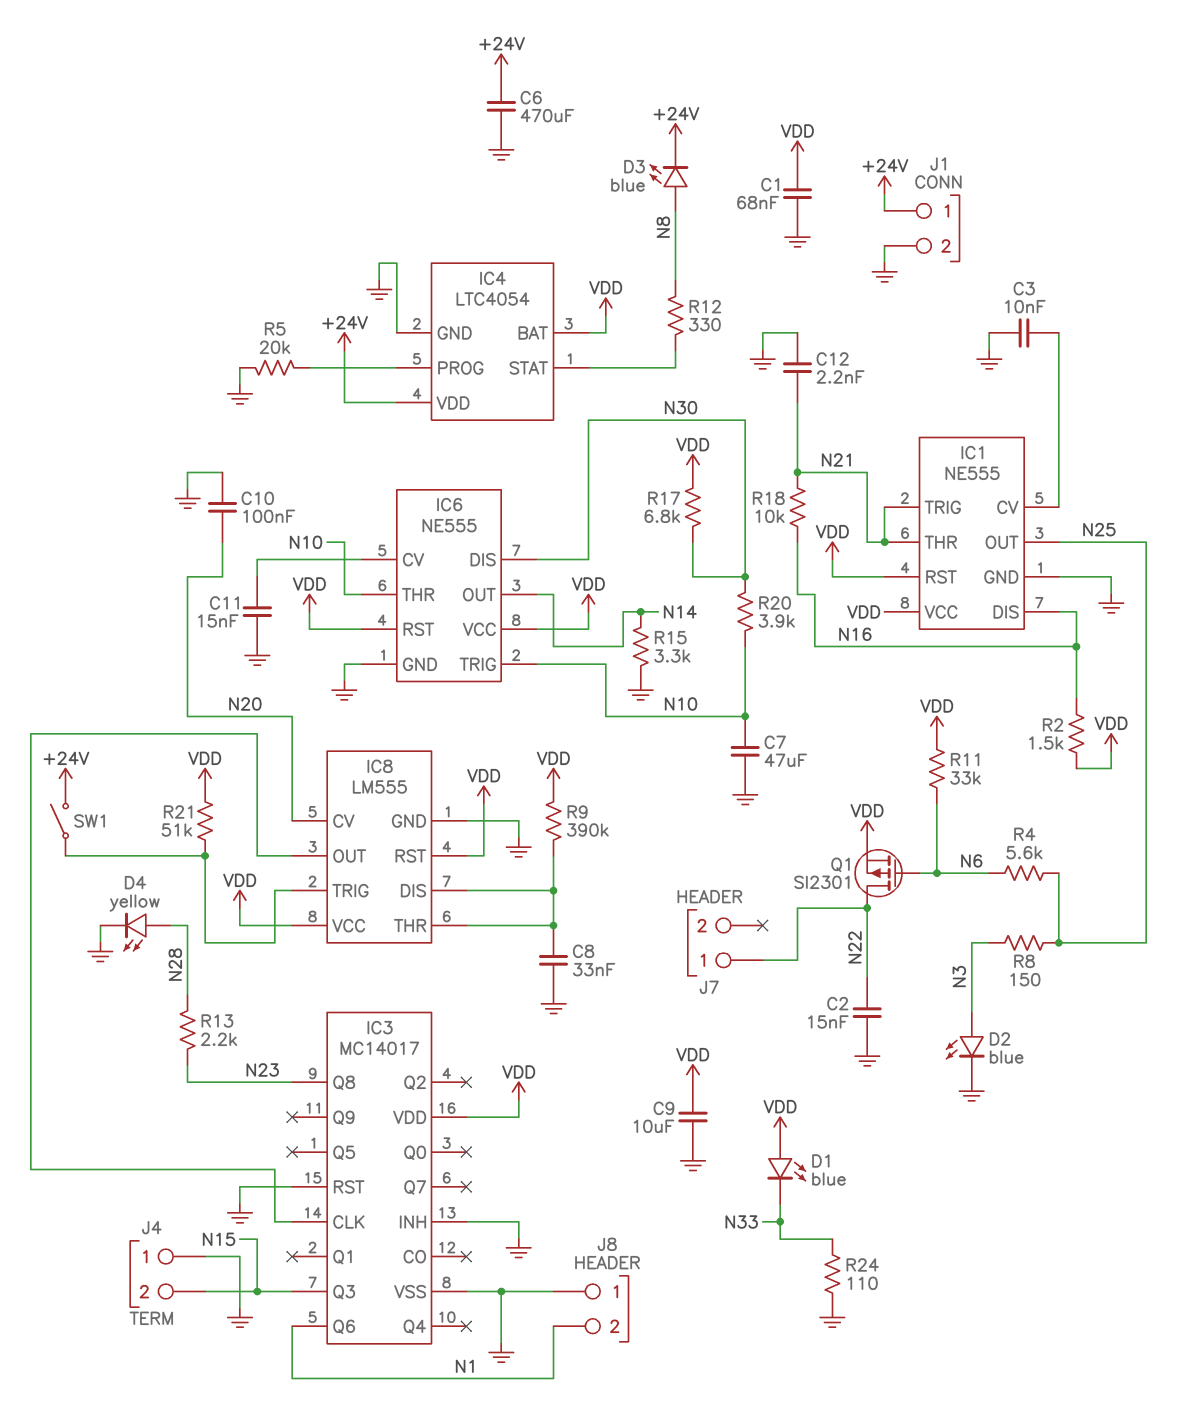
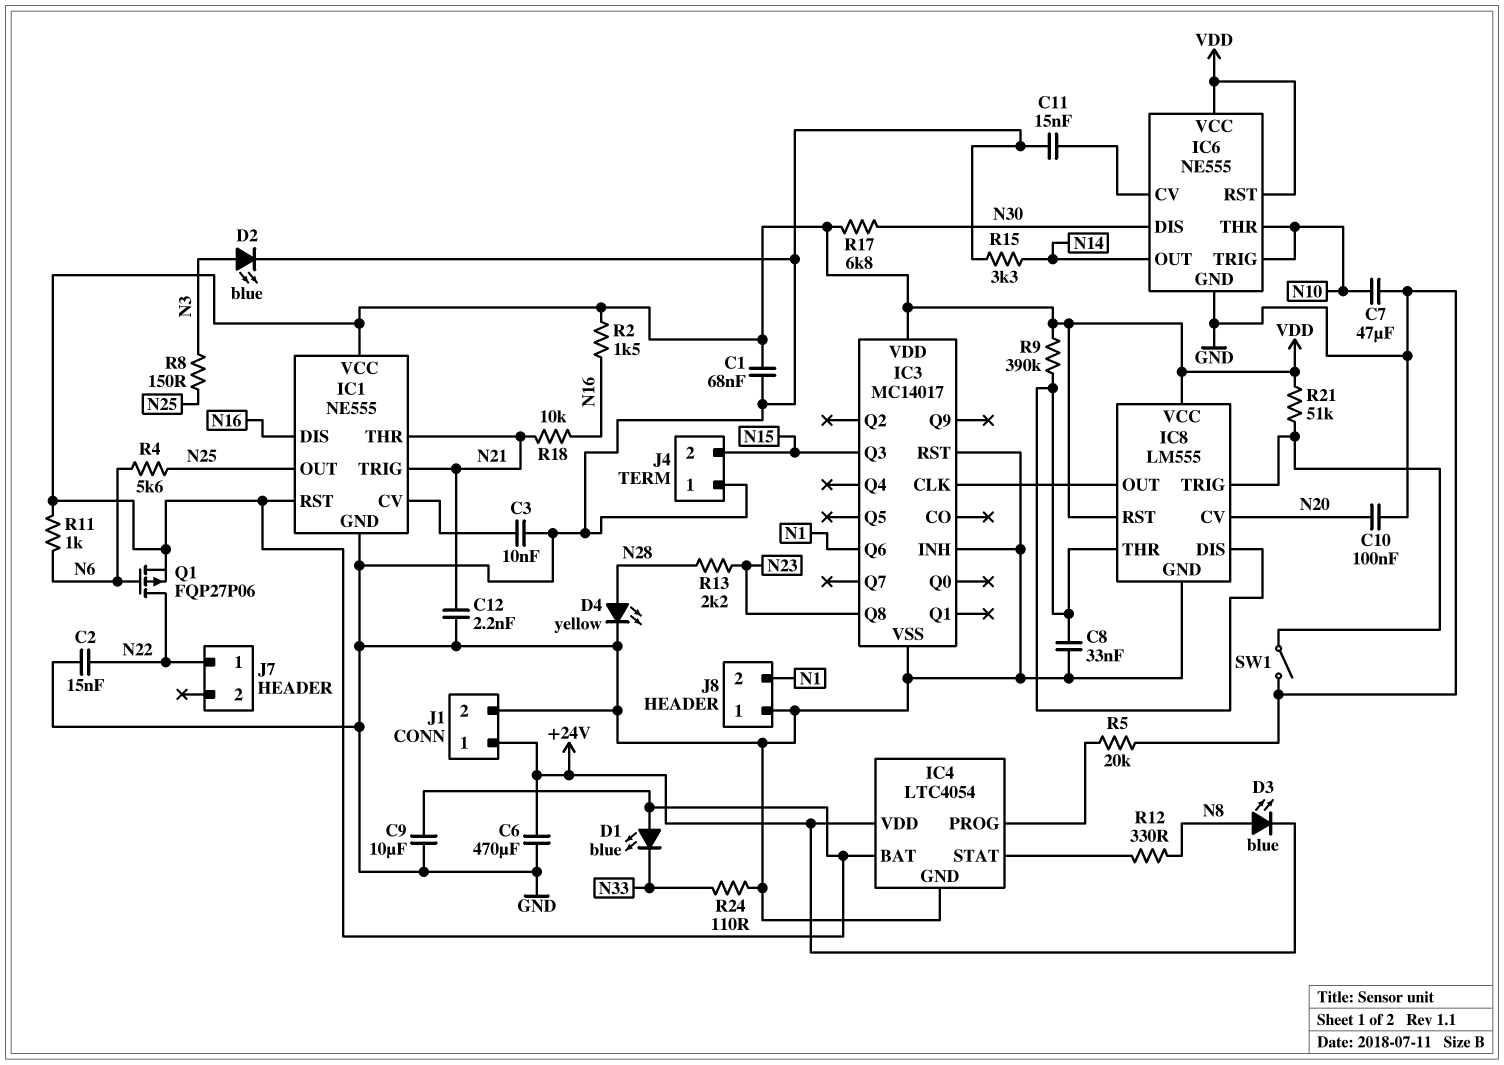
Q1: PMOS SI2301 (G N6, D N22, S VDD) -> PMOS FQP27P06 (G N6, D N22, S VDD)
R11: 33k (N6, VDD) -> 1k (N6, VDD)
R20: 3.9k (N10, N30) -> none
SW1: switch (+24V, IC8/TRIG) -> switch (GND, IC8/TRIG)

